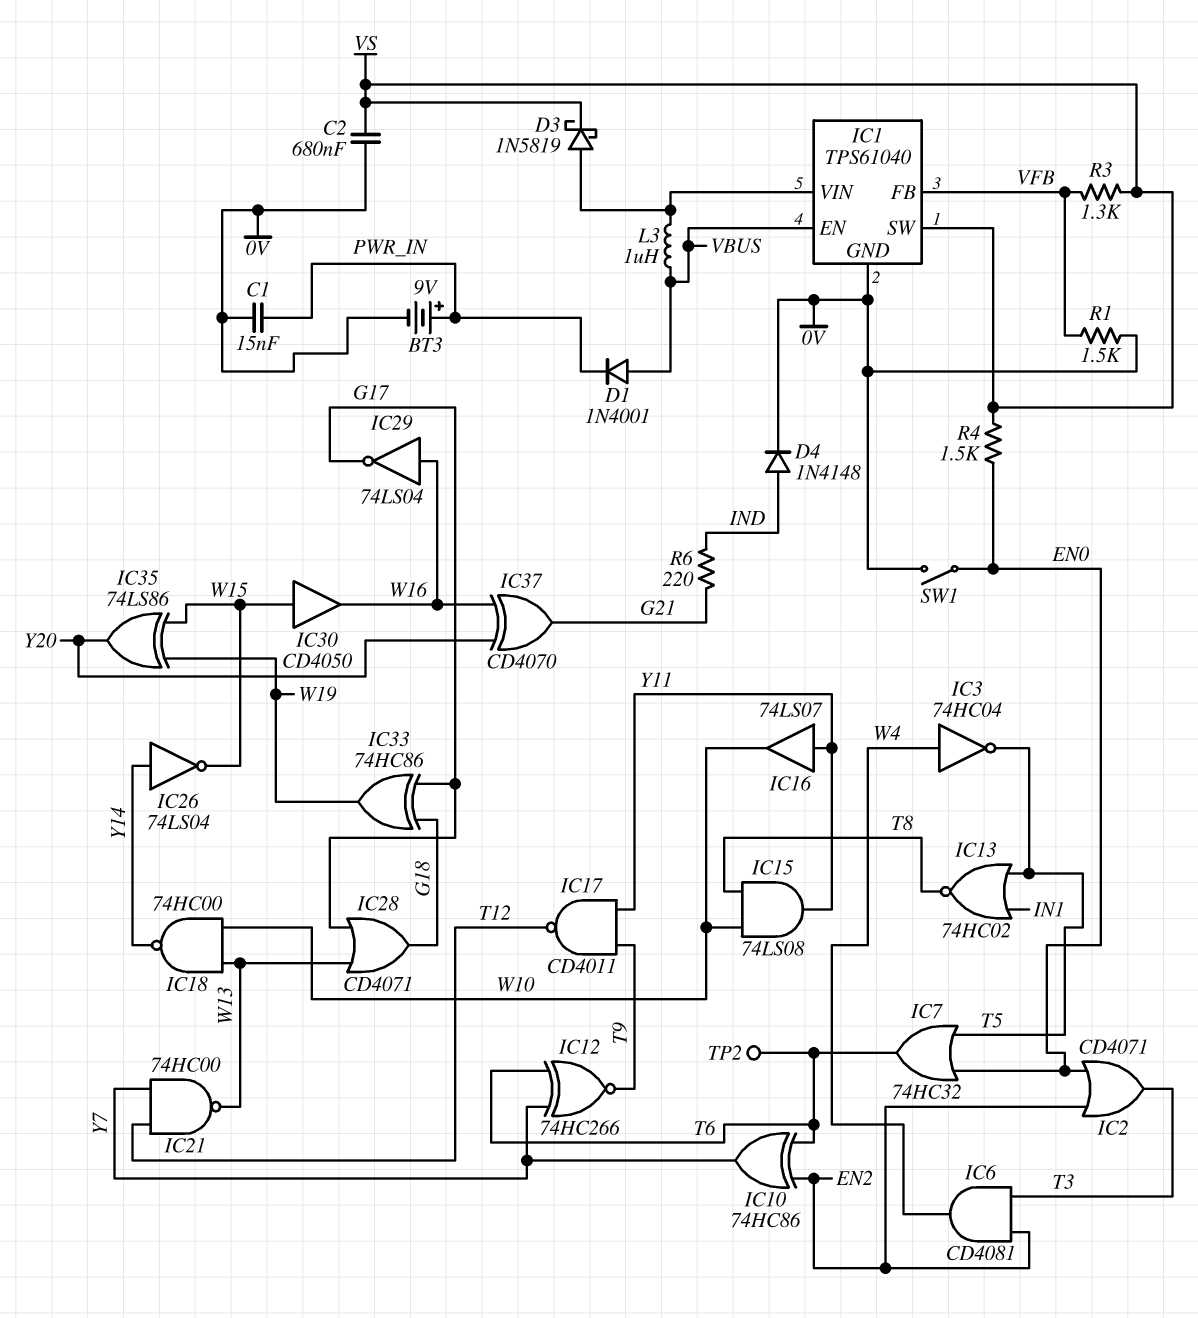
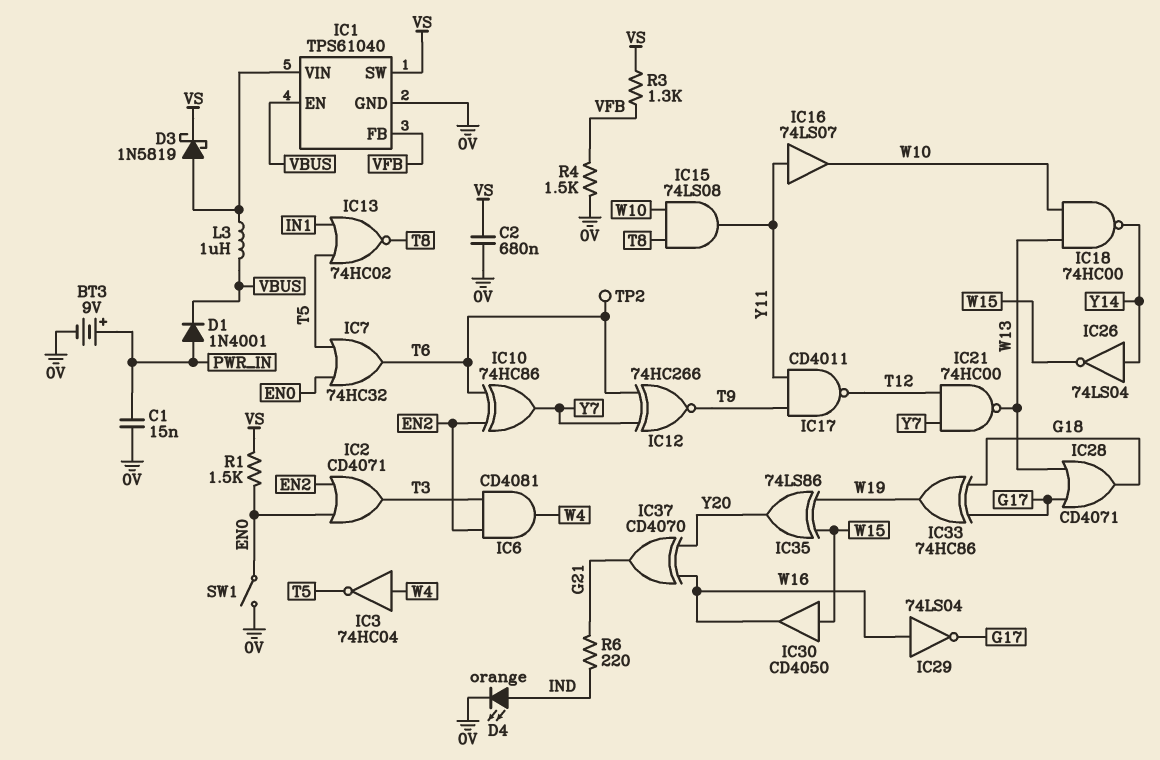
D1: diode 1N4001 (A VBUS, K PWR_IN) -> diode 1N4001 (A PWR_IN, K VBUS)
D4: diode 1N4148 (A IND, K 0V) -> LED orange (A IND, K 0V)
R1: 1.5k (0V, VFB) -> 1.5k (EN0, VS)
R4: 1.5k (EN0, VS) -> 1.5k (0V, VFB)

